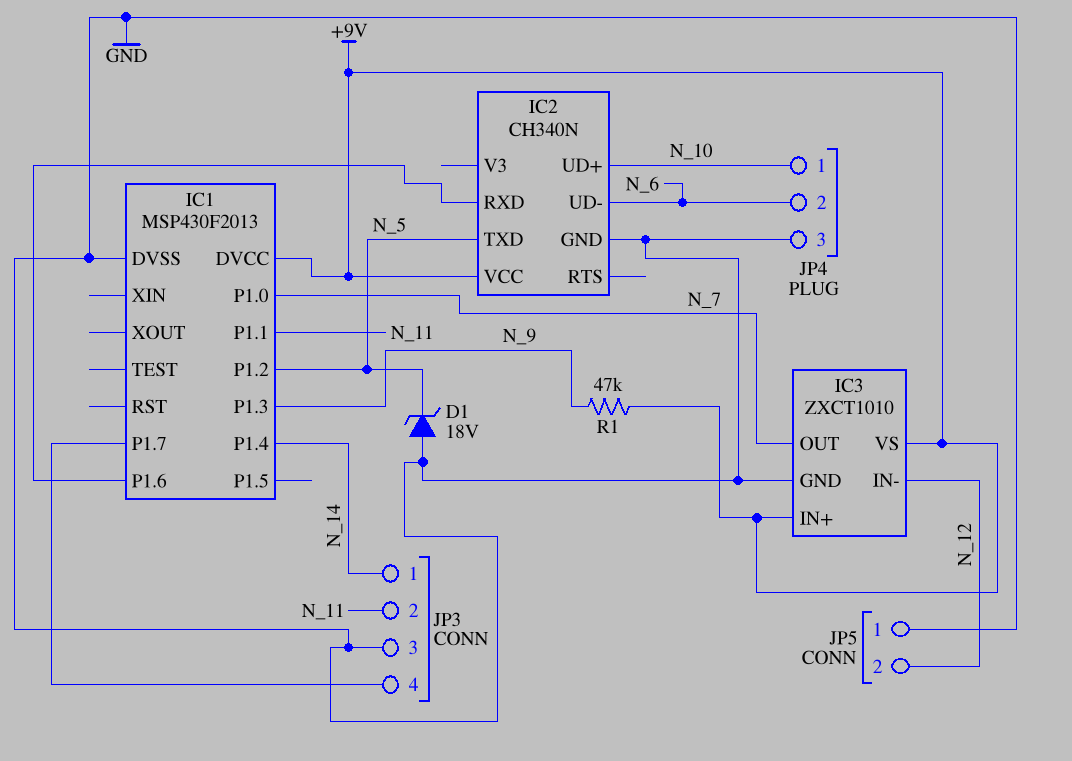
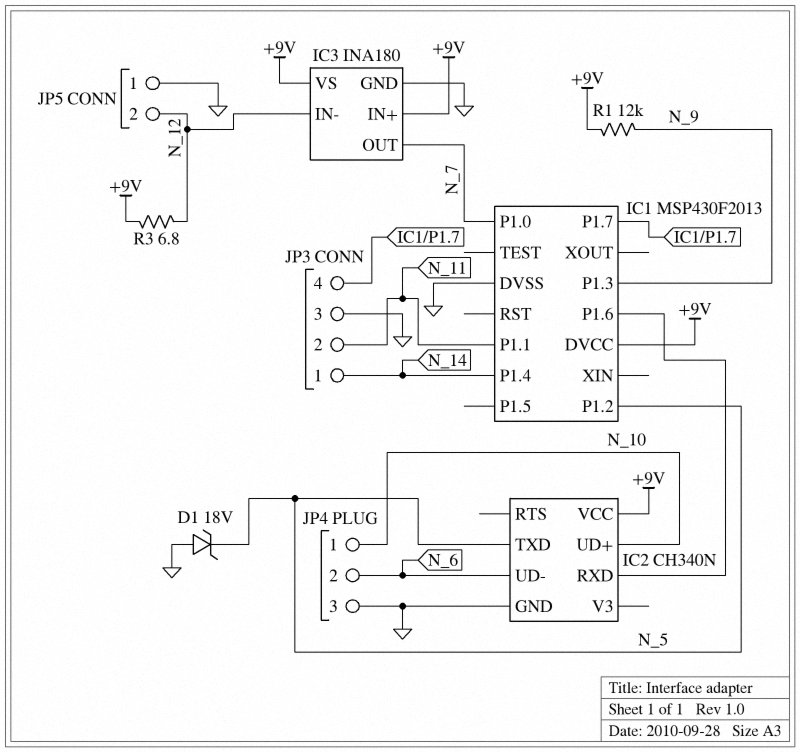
IC3: ZXCT1010 -> INA180
R1: 47k (+9V, N_9) -> 12k (+9V, N_9)
R3: none -> 6.8 (+9V, N_12)

